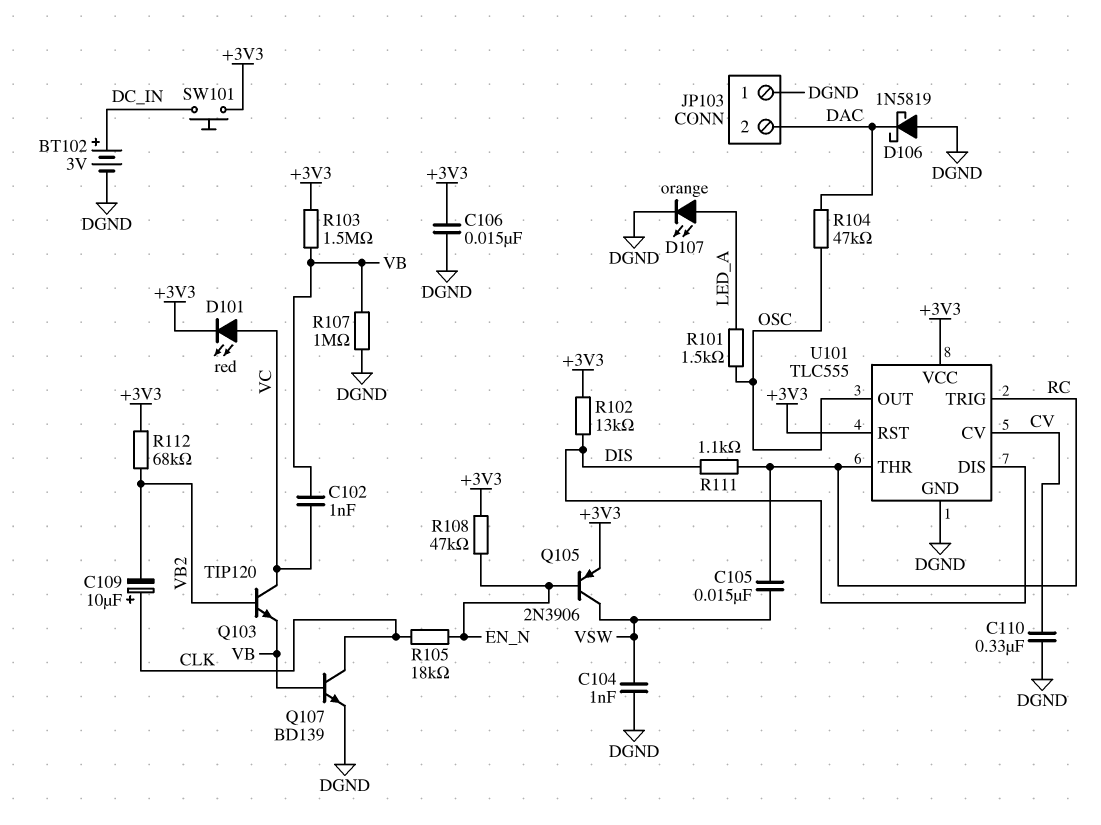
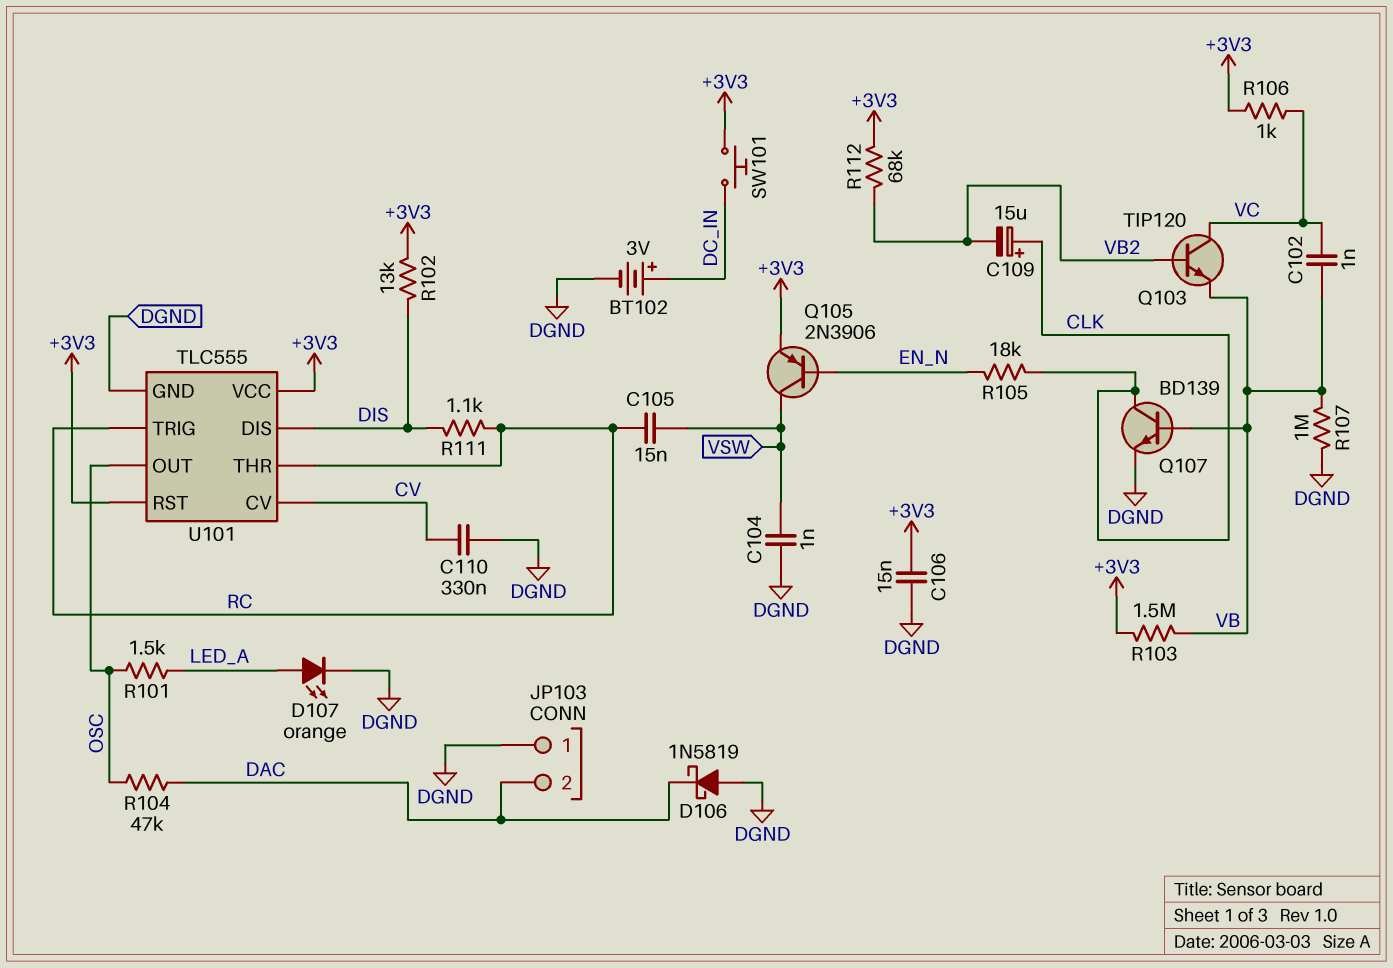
C109: 10uF (plus CLK, minus VB2) -> 15uF (plus CLK, minus VB2)
D101: LED red (A VC, K +3V3) -> none
R106: none -> 1k (+3V3, VC)
R108: 47k (+3V3, EN_N) -> none

